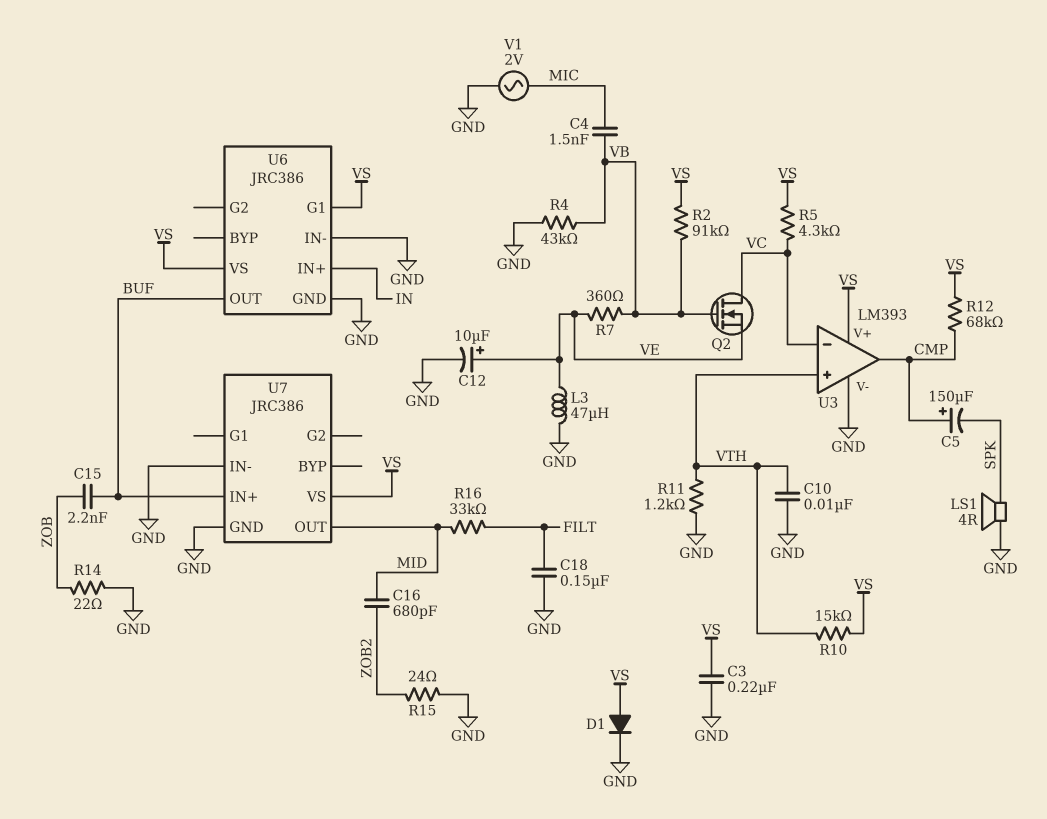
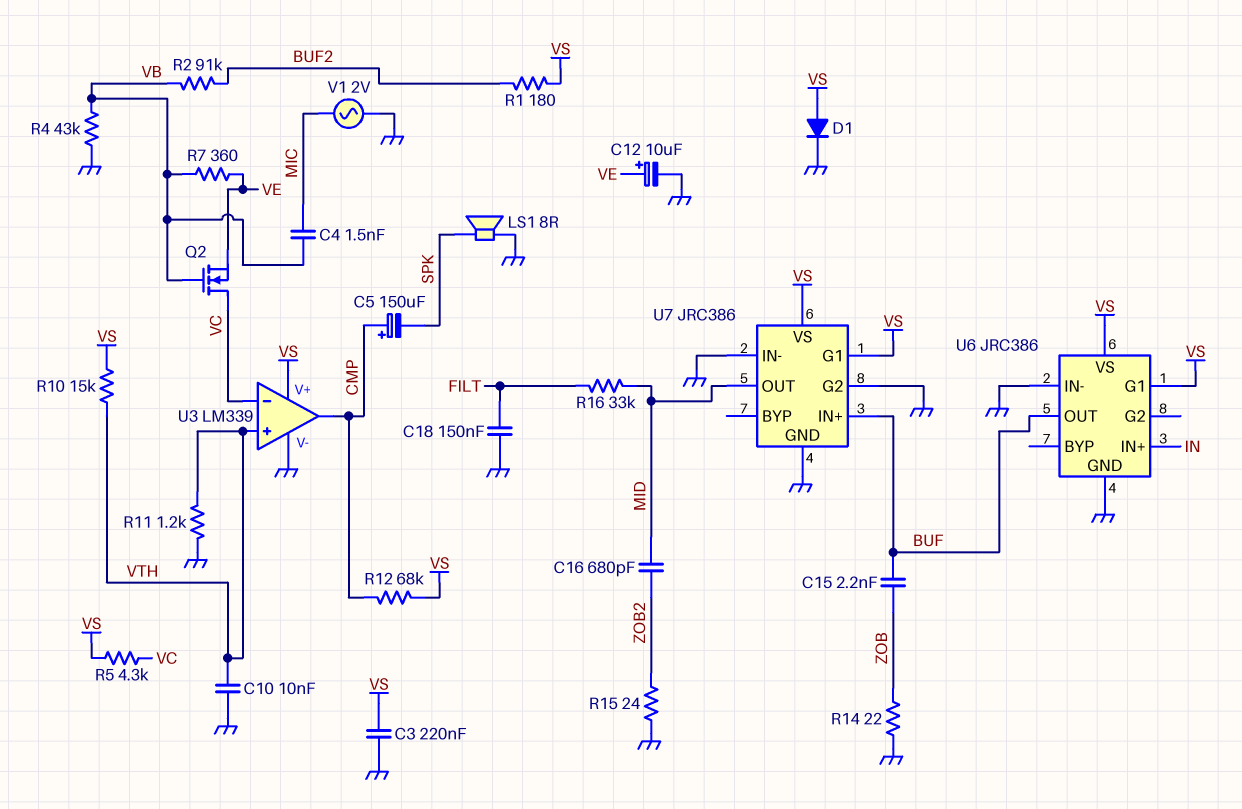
L3: 47uH (GND, VE) -> none
LS1: speaker 4R (GND, SPK) -> speaker 8R (GND, SPK)
R1: none -> 180 (BUF2, VS)
R2: 91k (VB, VS) -> 91k (BUF2, VB)
U3: LM393 -> LM339
U7 pin G1: none -> VS
U7 pin G2: none -> GND

